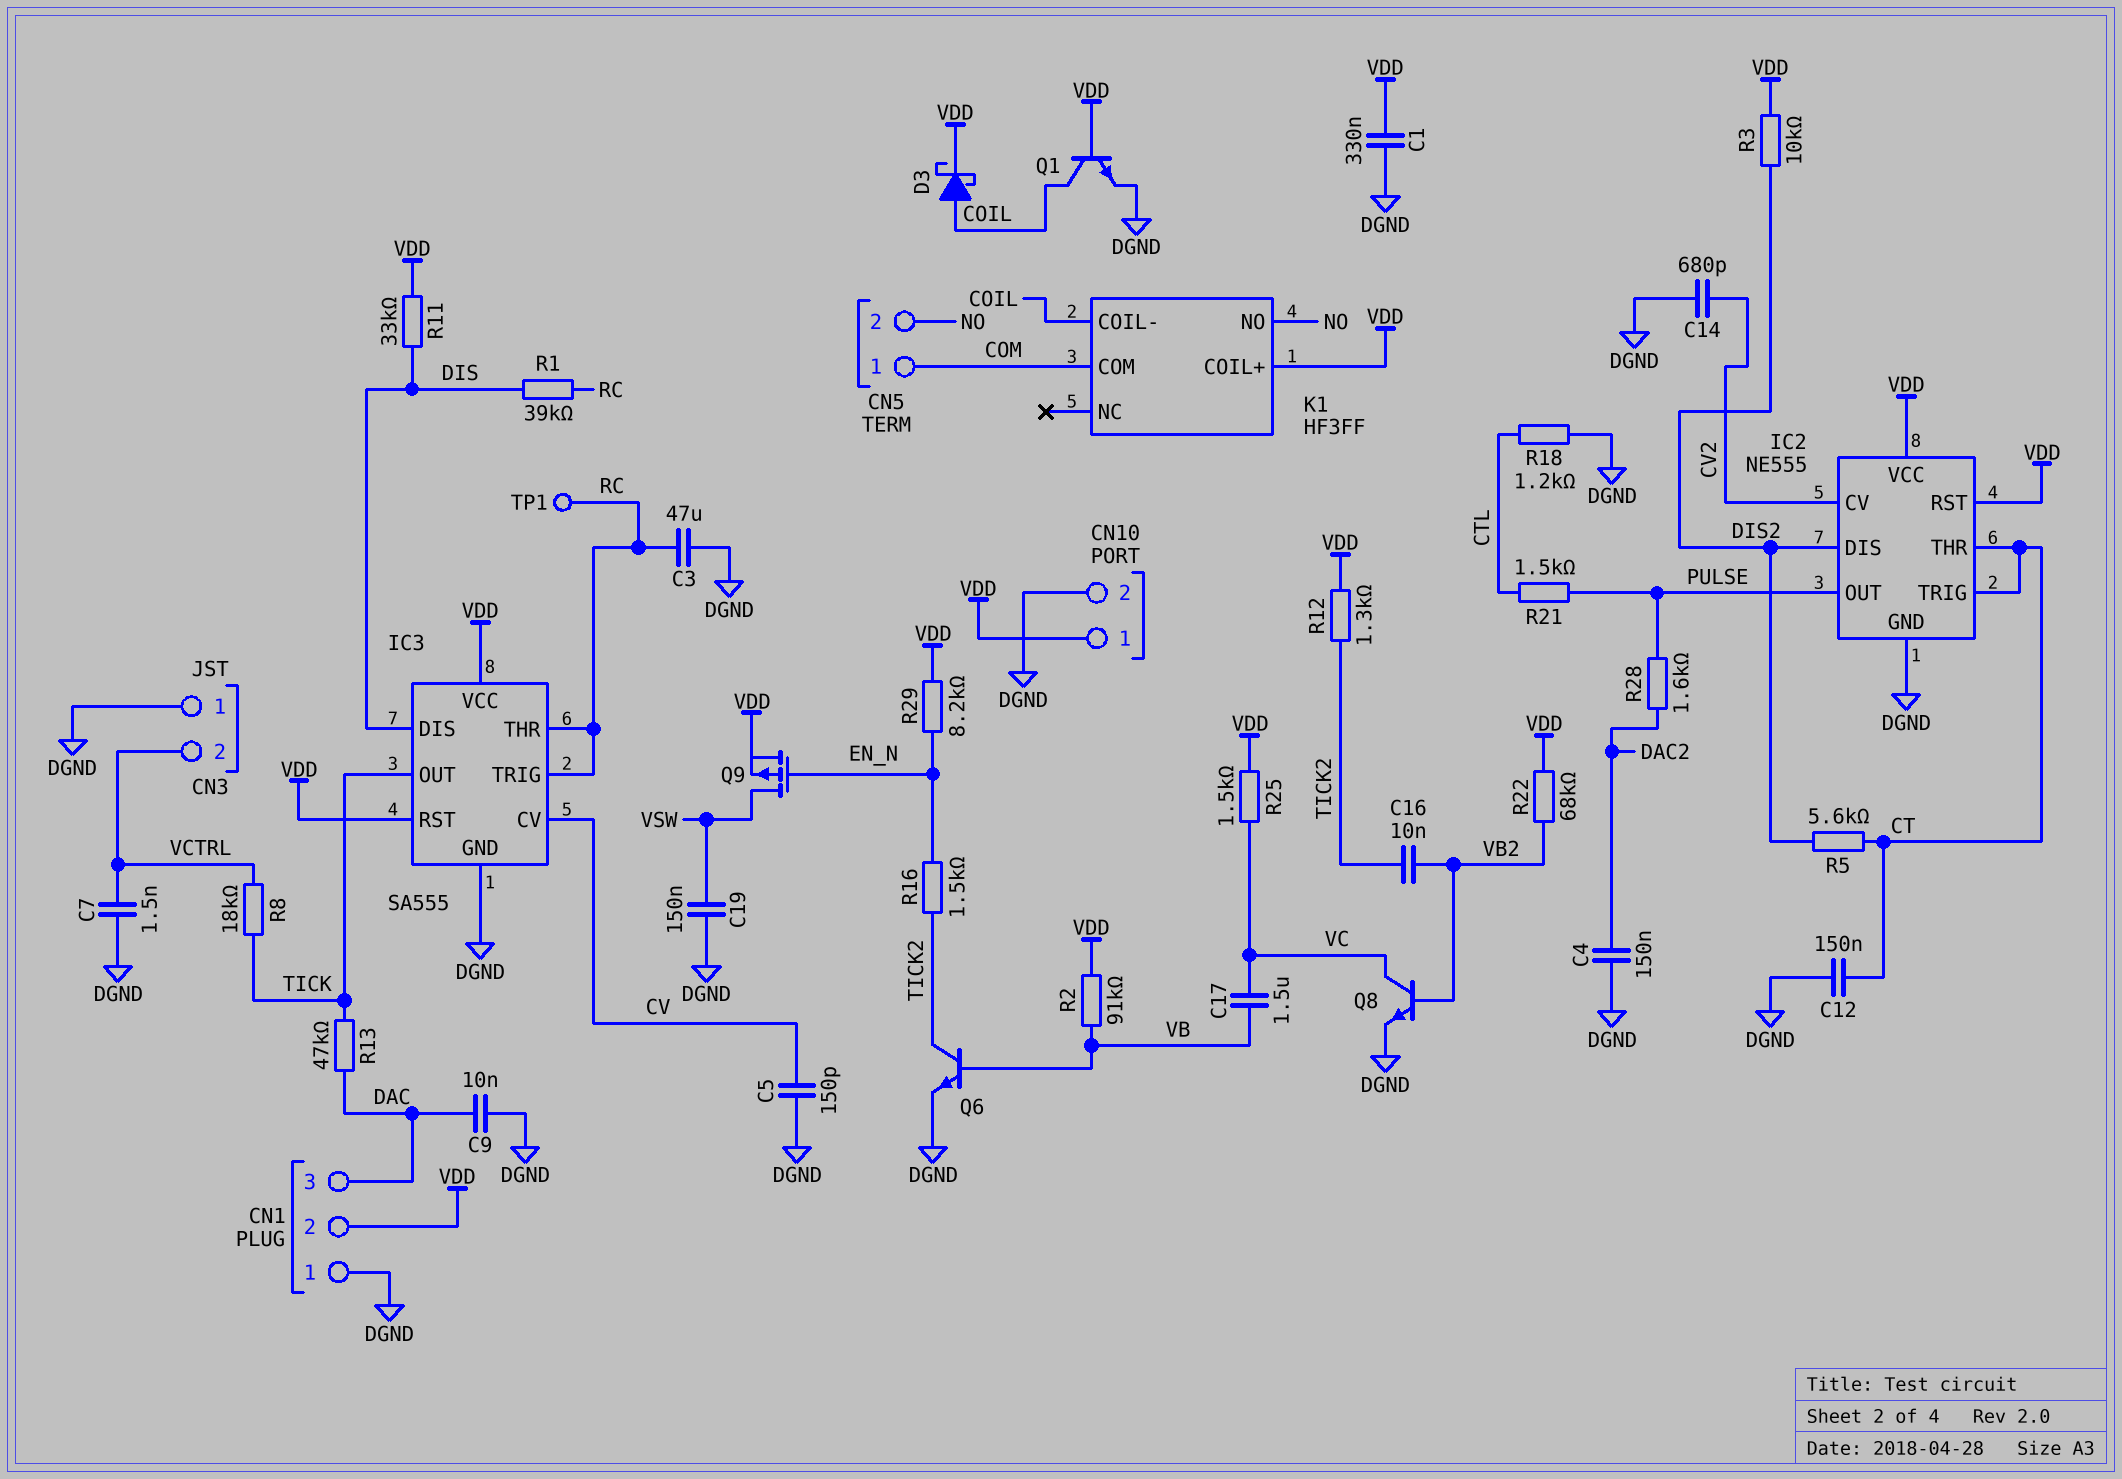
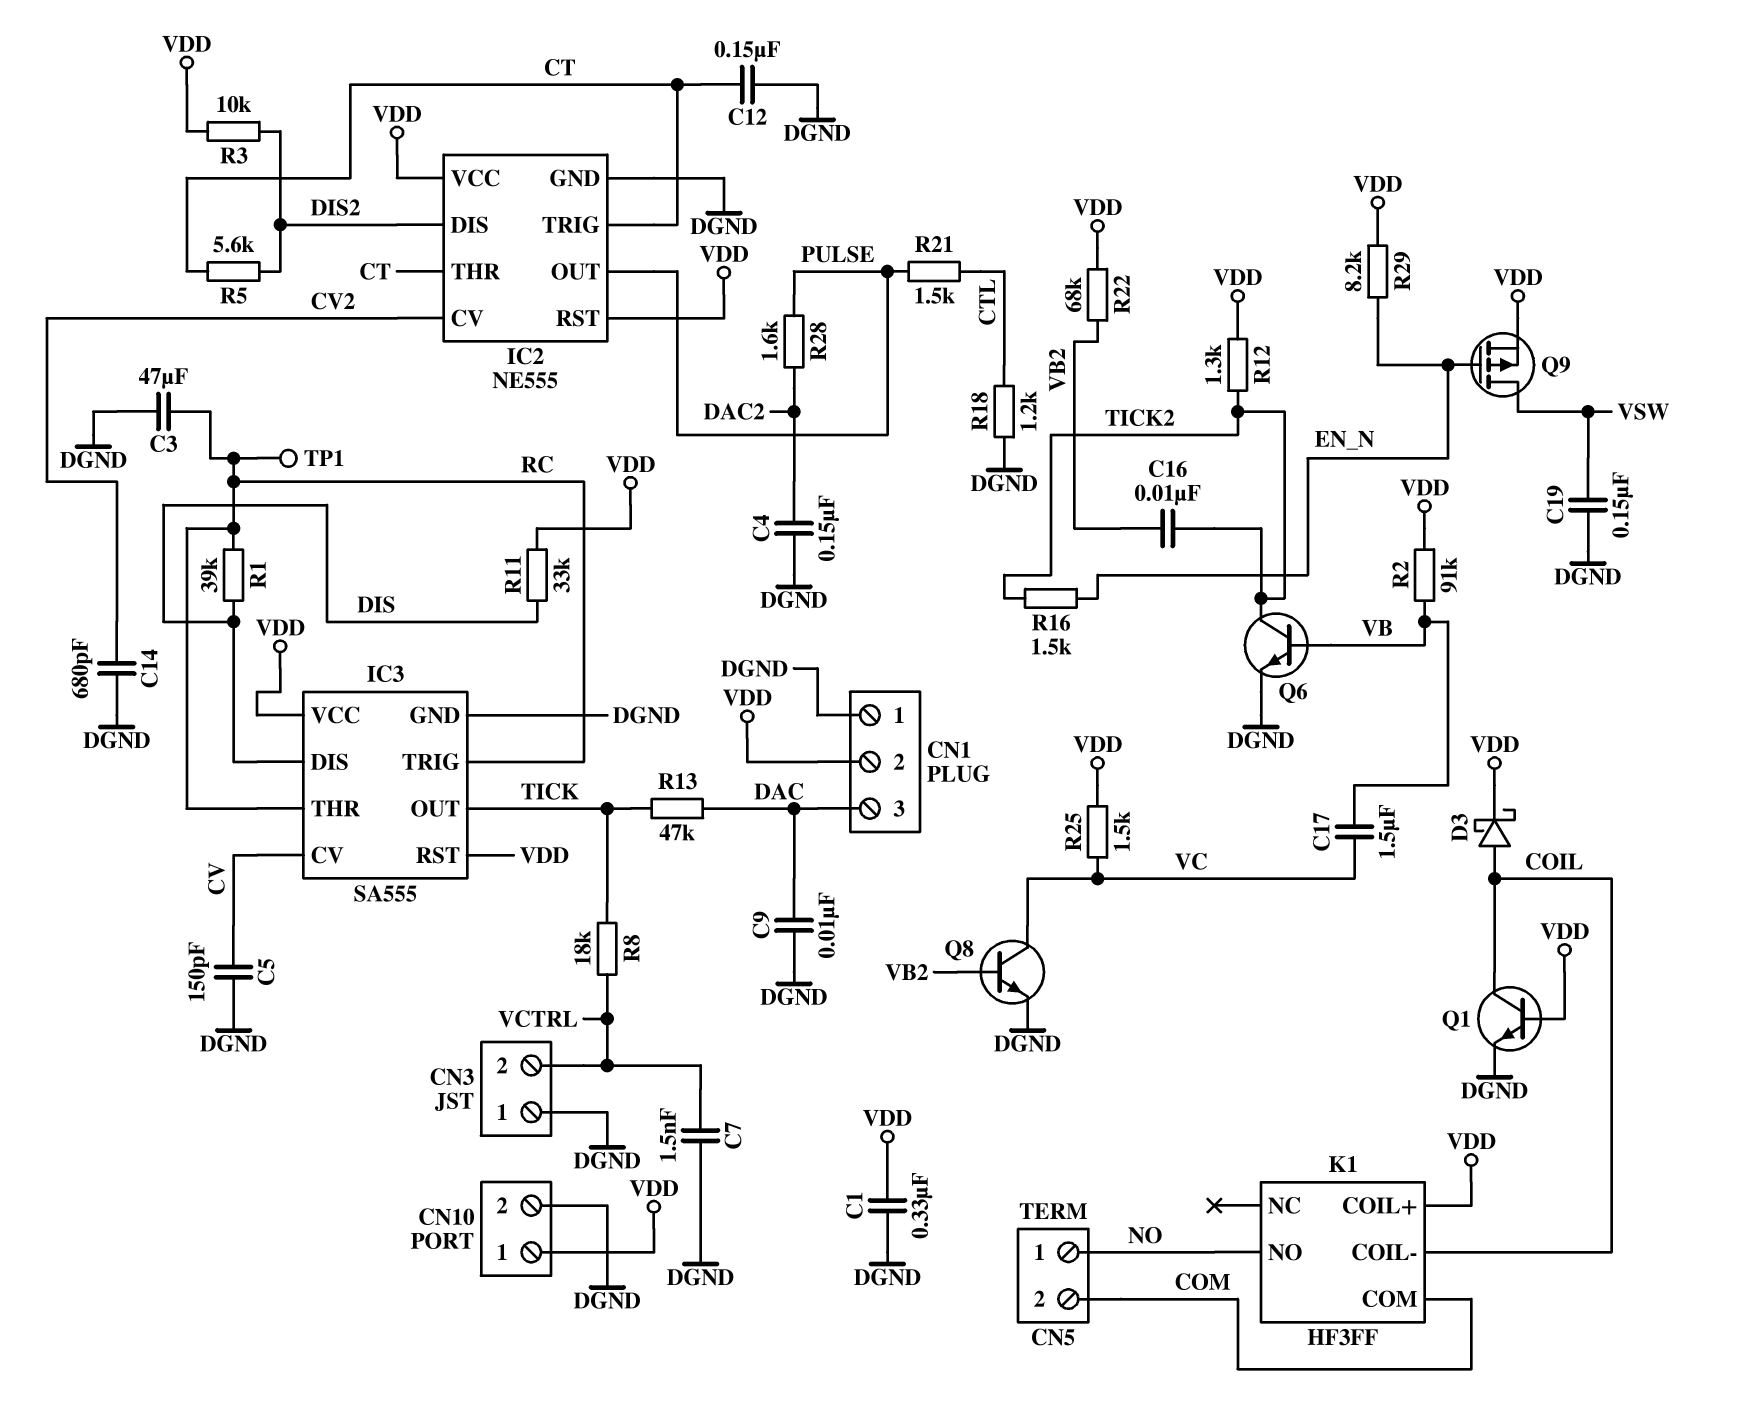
CN5 pin 1: COM -> NO
CN5 pin 2: NO -> COM

